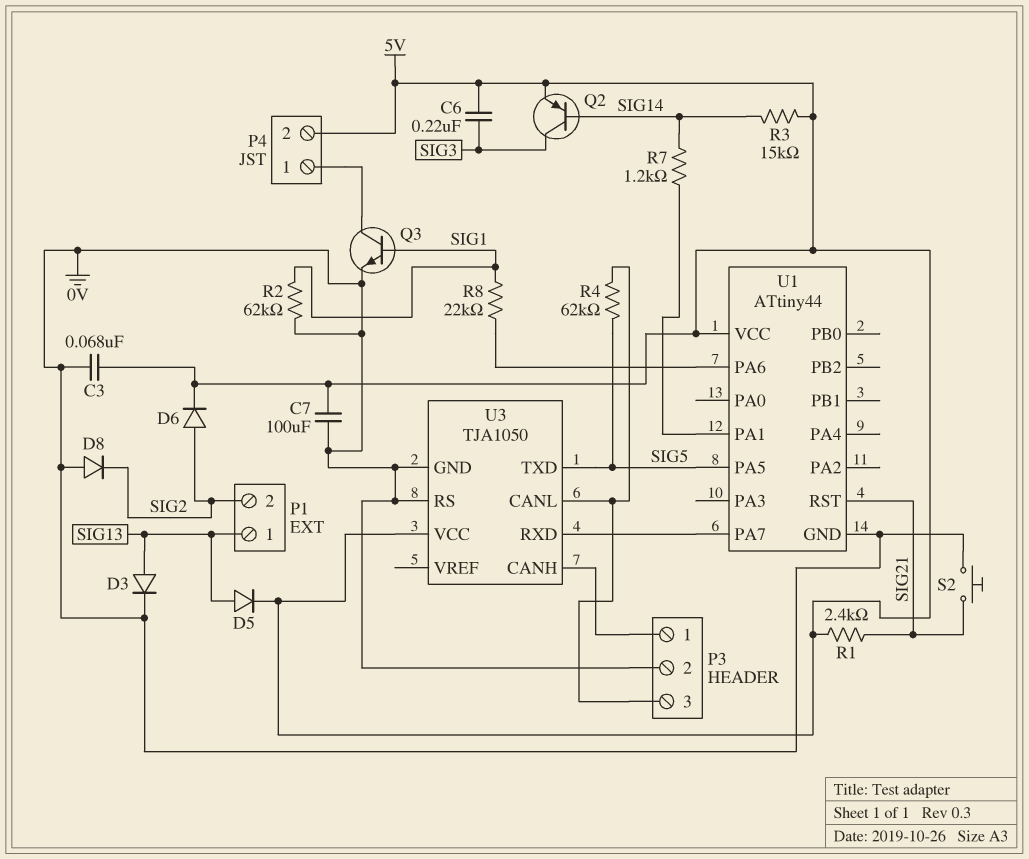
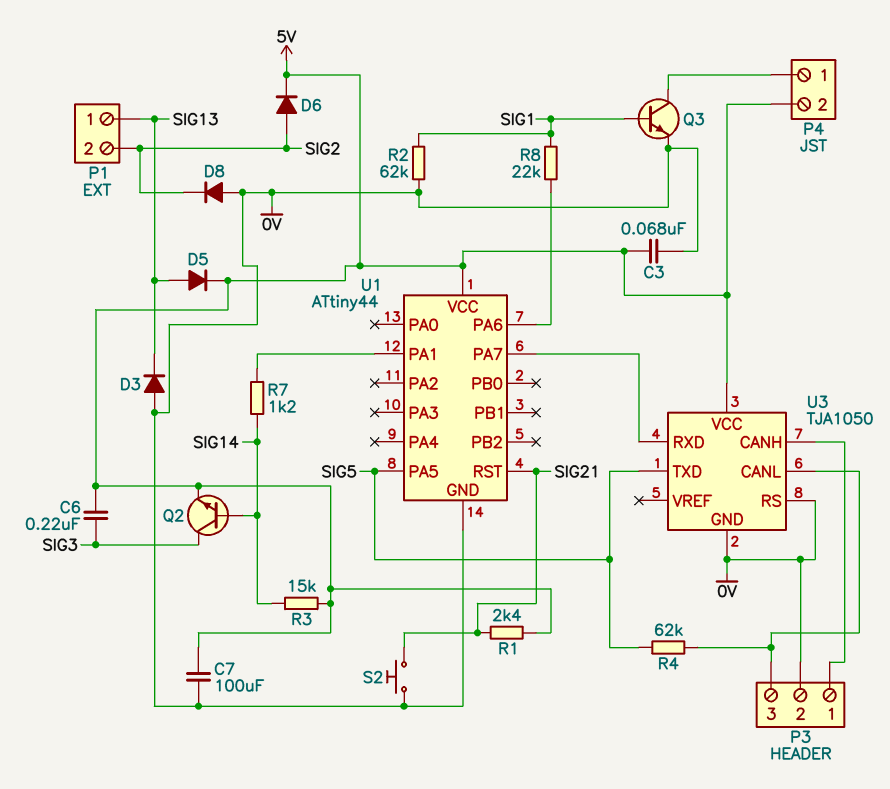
D3: diode (A SIG13, K 0V) -> diode (A 0V, K SIG13)
Q2: PNP (B SIG14, C SIG3, E 5V) -> NPN (B SIG14, C SIG3, E 5V)

